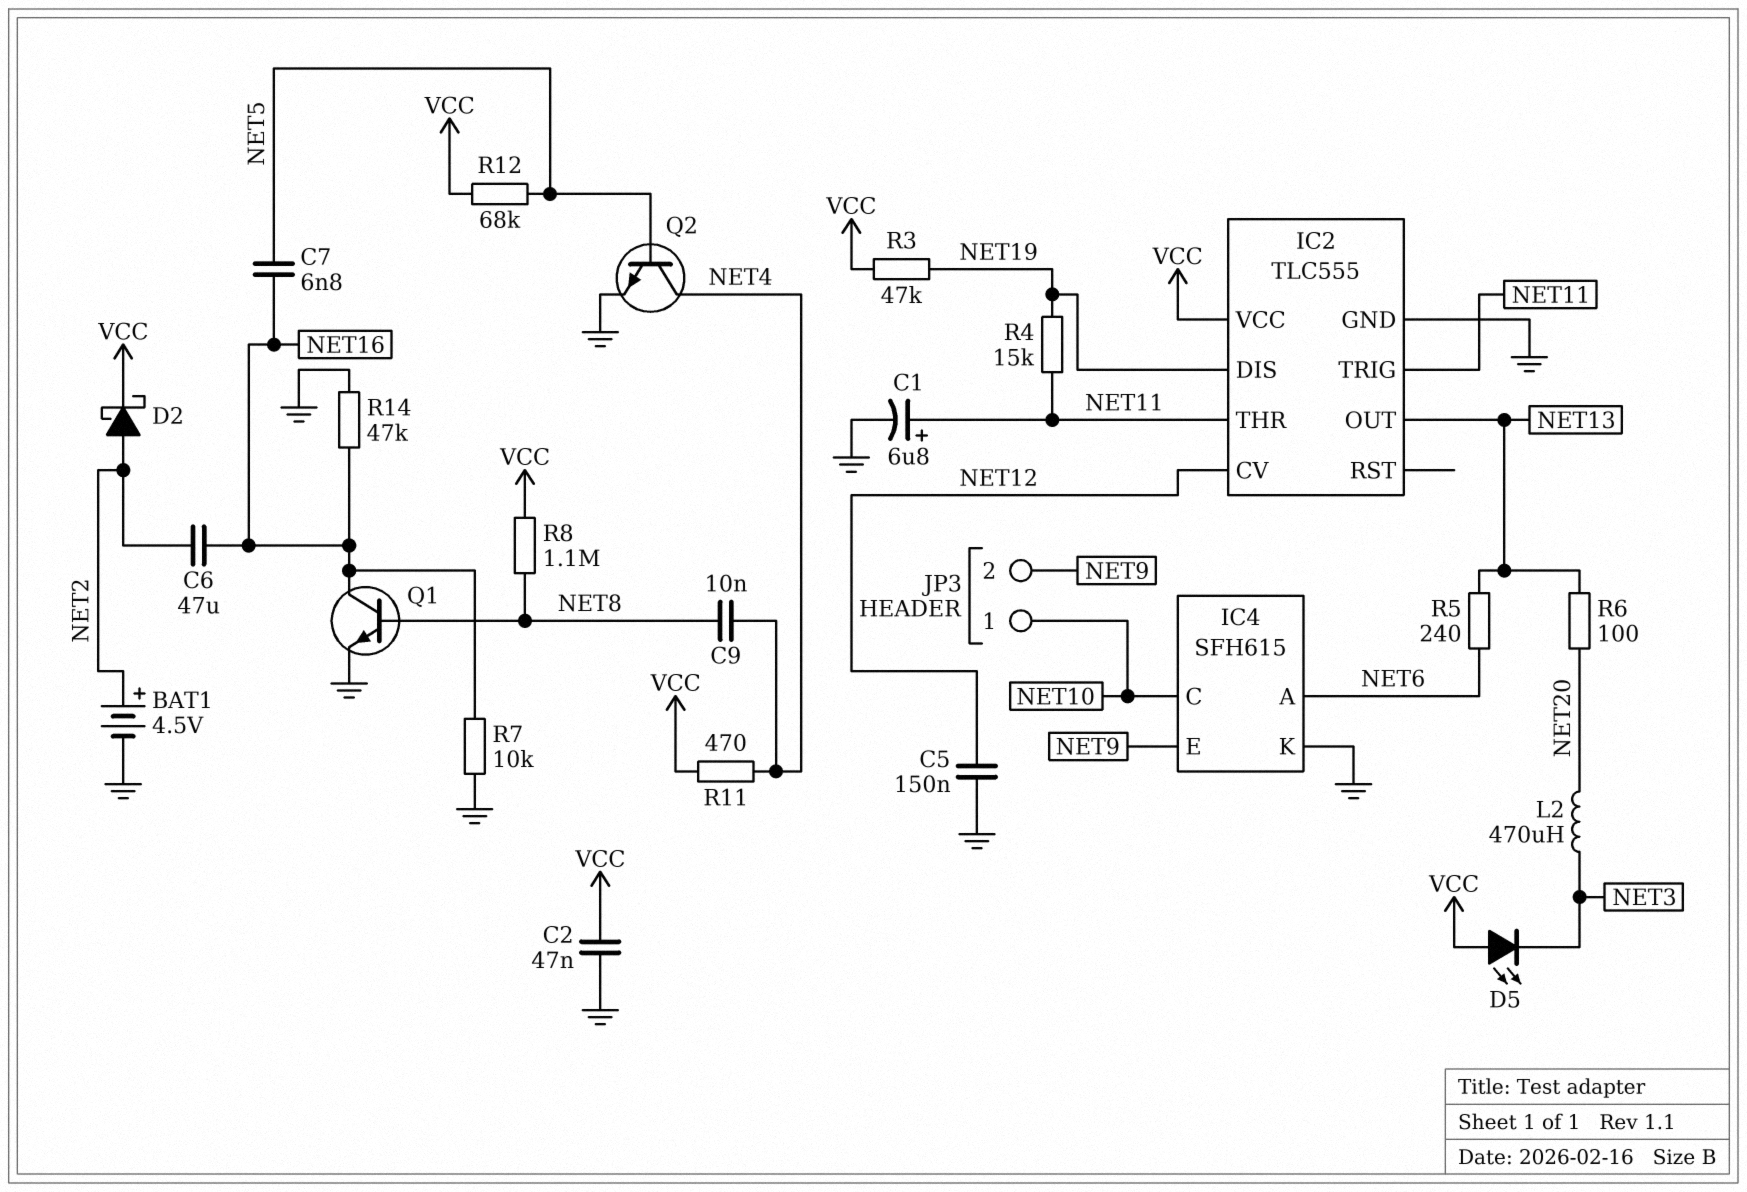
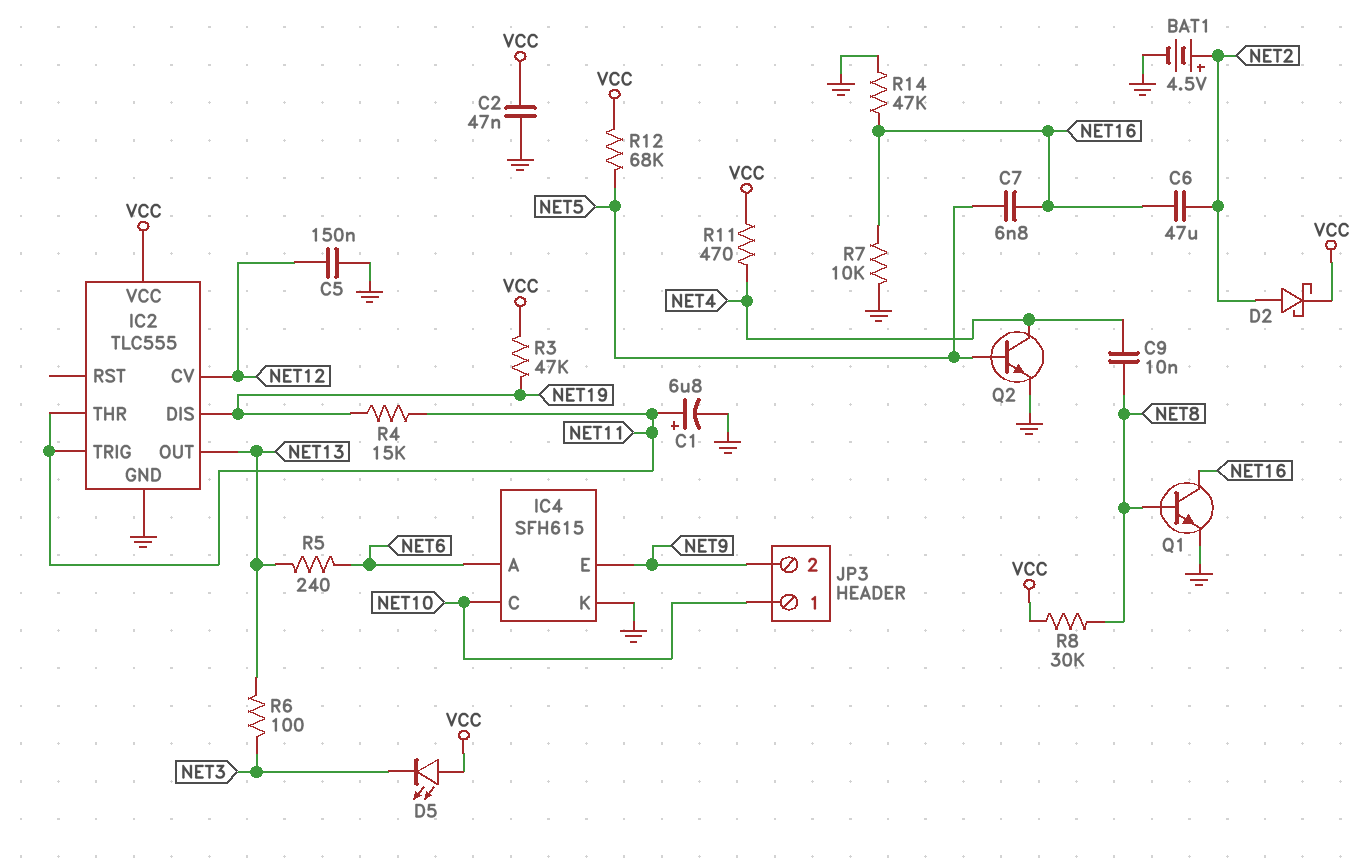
L2: 470uH (NET3, NET20) -> none
R6: 100 (NET13, NET20) -> 100 (NET3, NET13)
R8: 1.1M (NET8, VCC) -> 30k (NET8, VCC)

